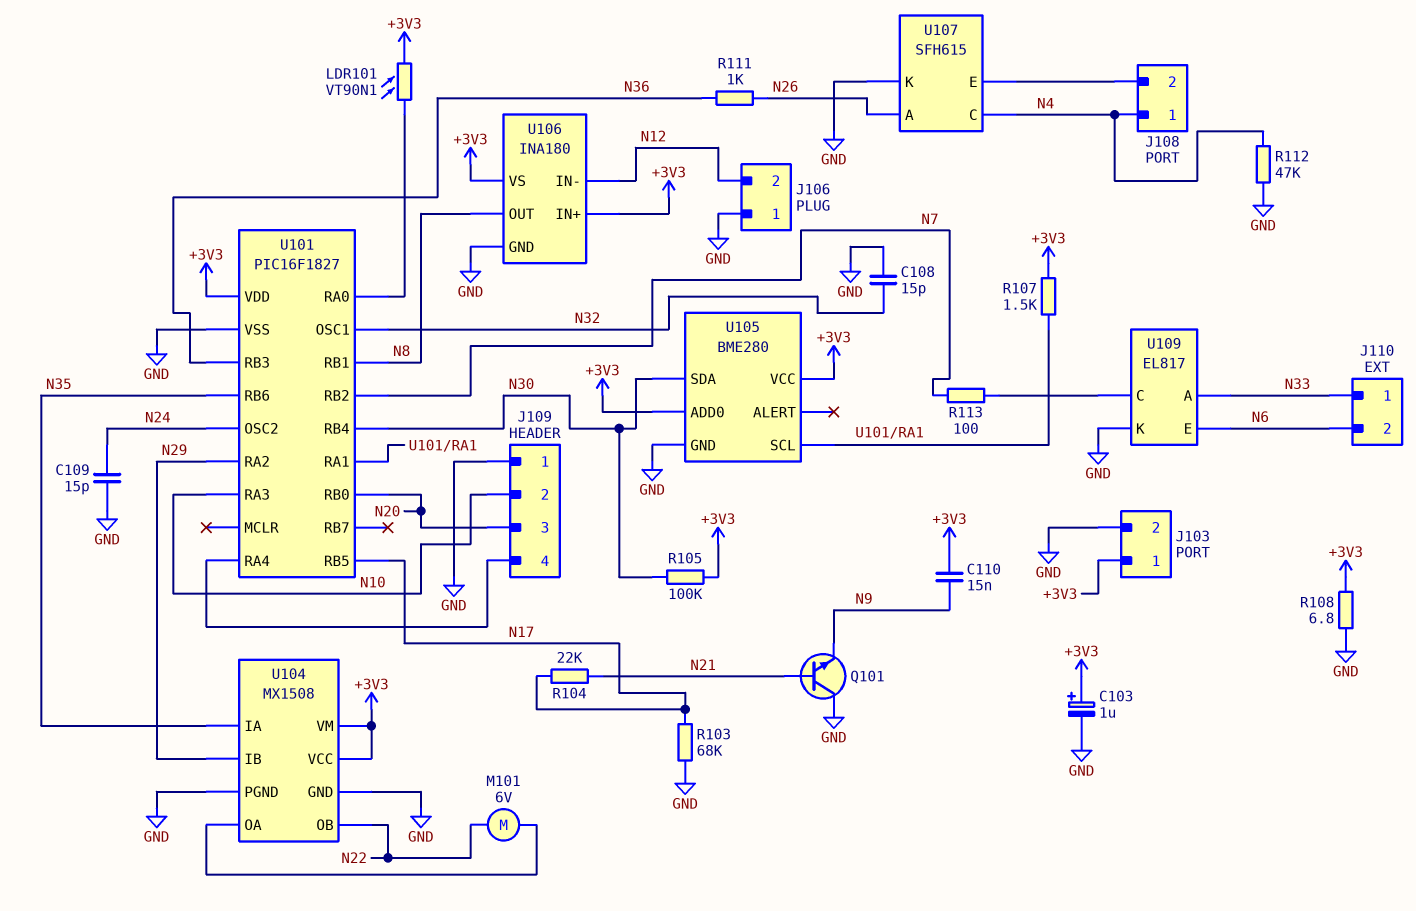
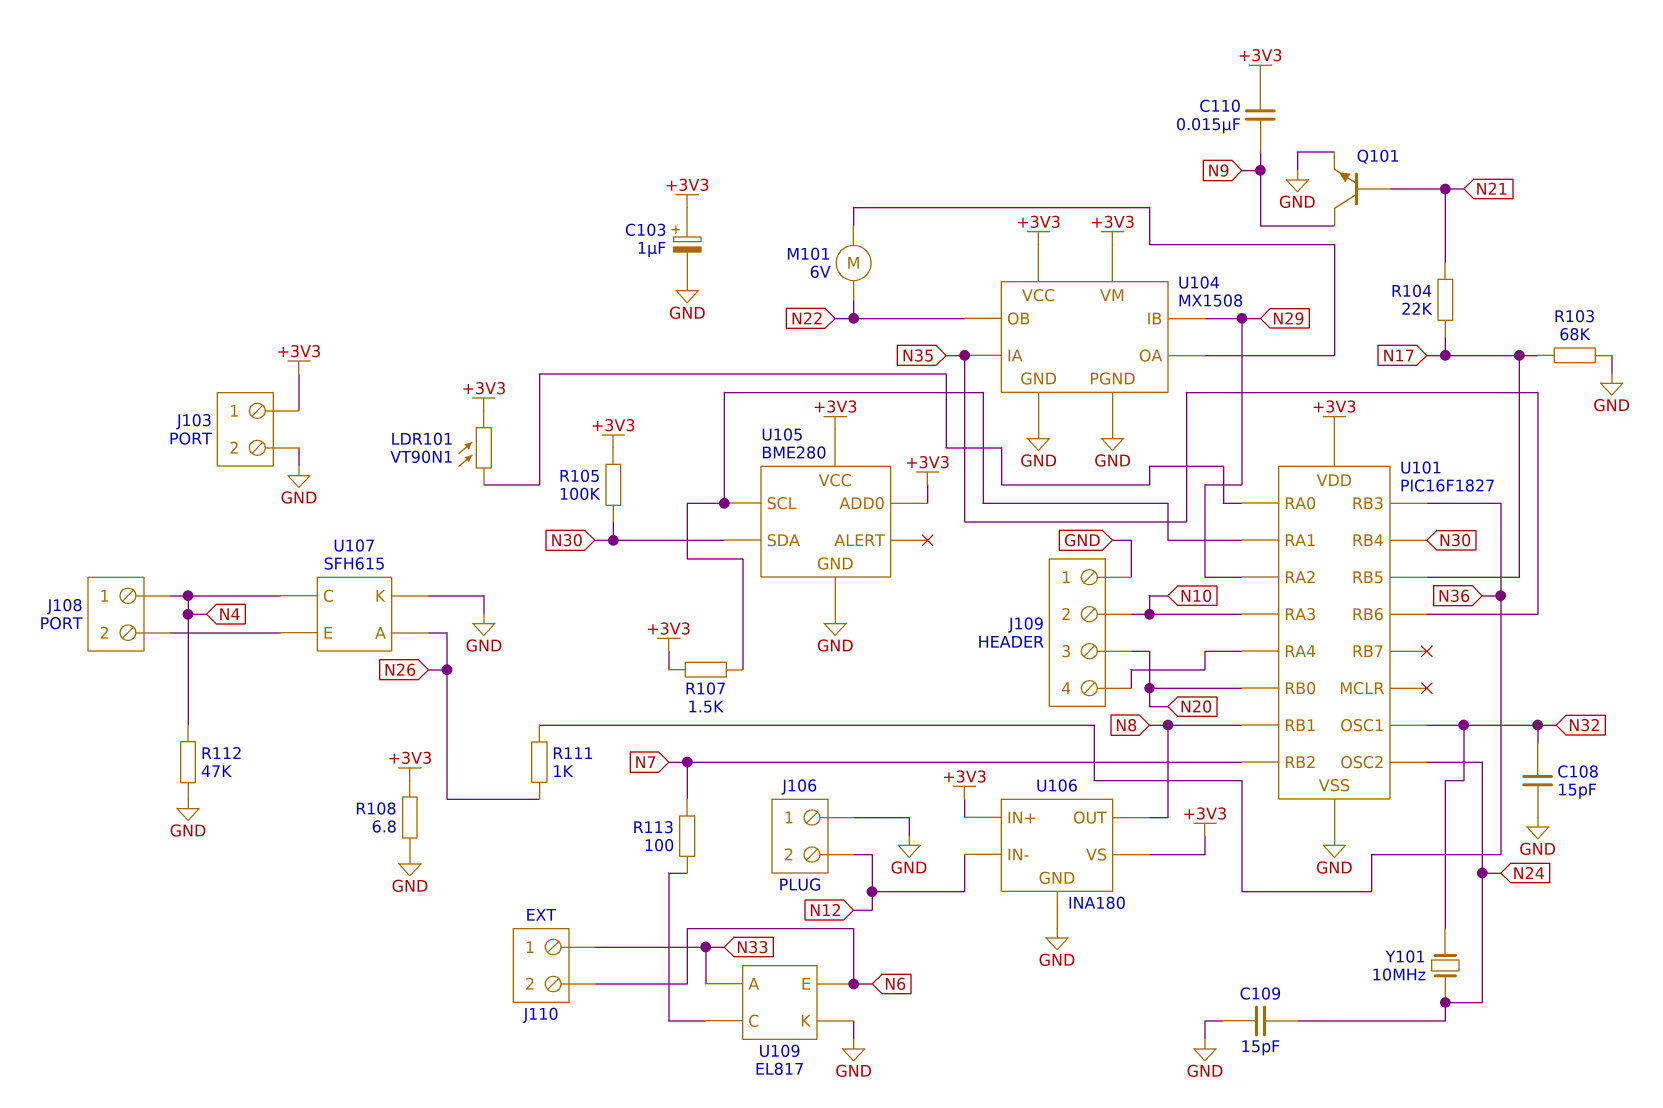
Q101: NPN (B N21, C GND, E N9) -> NPN (B N21, C N9, E GND)
Y101: none -> 10MHz (N24, N32)

